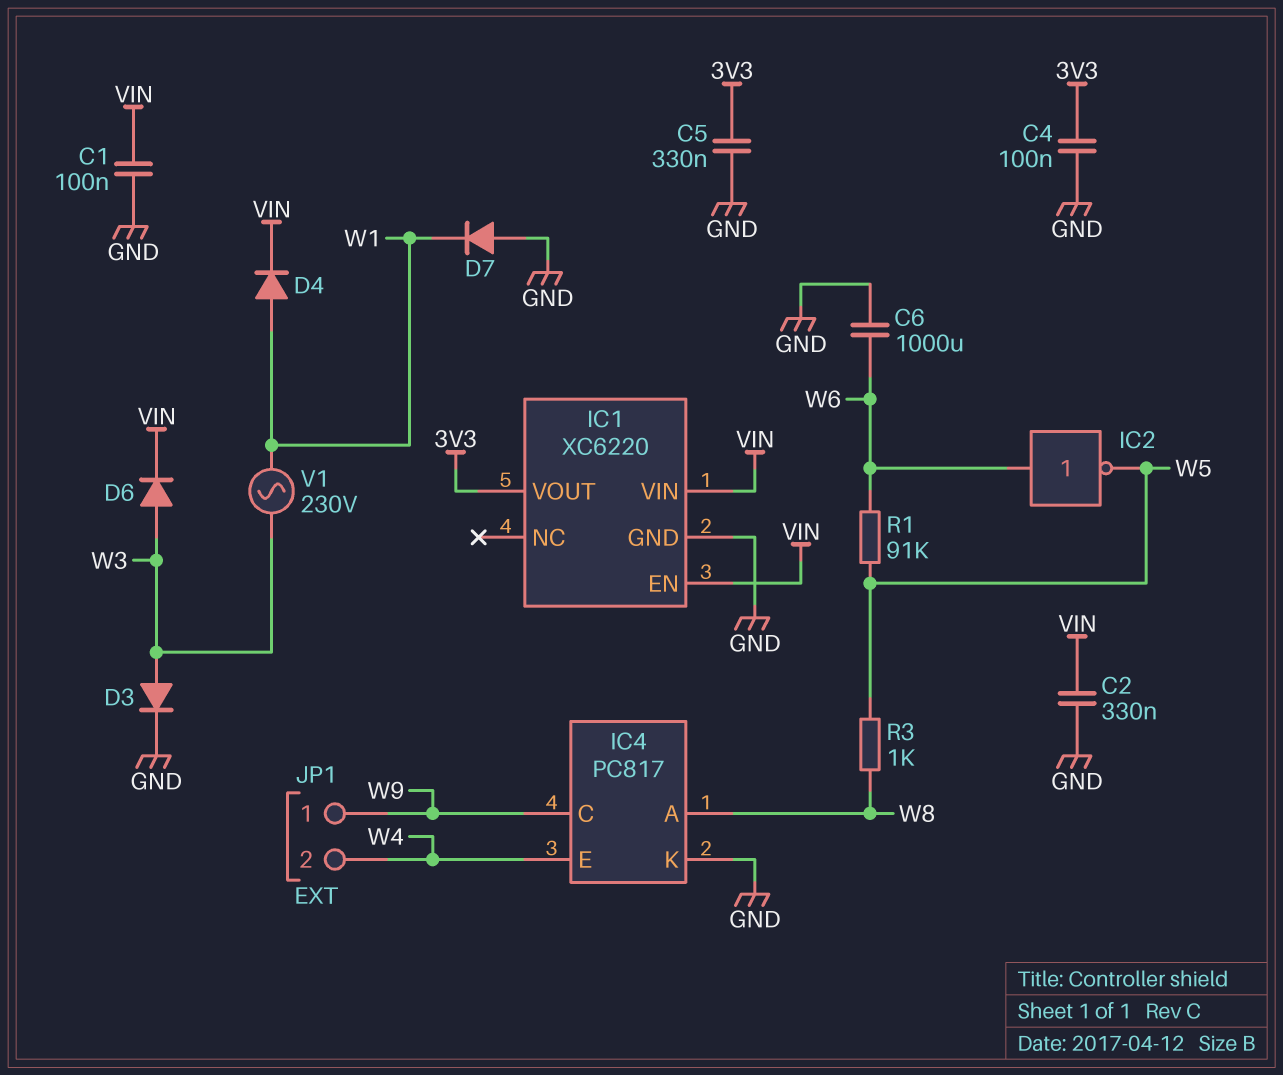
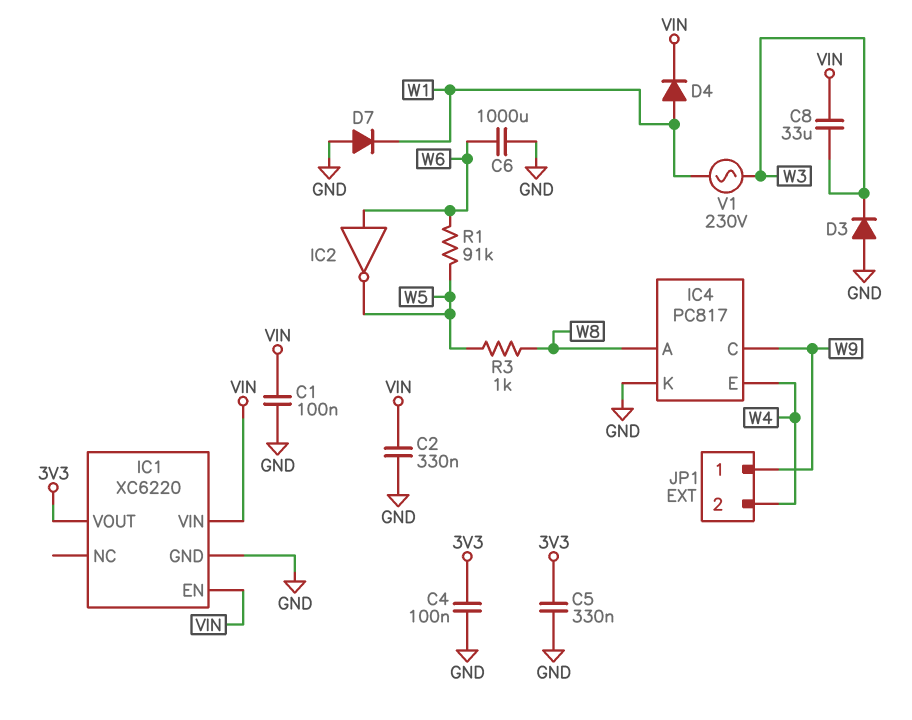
C8: none -> 33uF (VIN, W3)
D3: diode (A W3, K GND) -> diode (A GND, K W3)
D6: diode (A W3, K VIN) -> none

